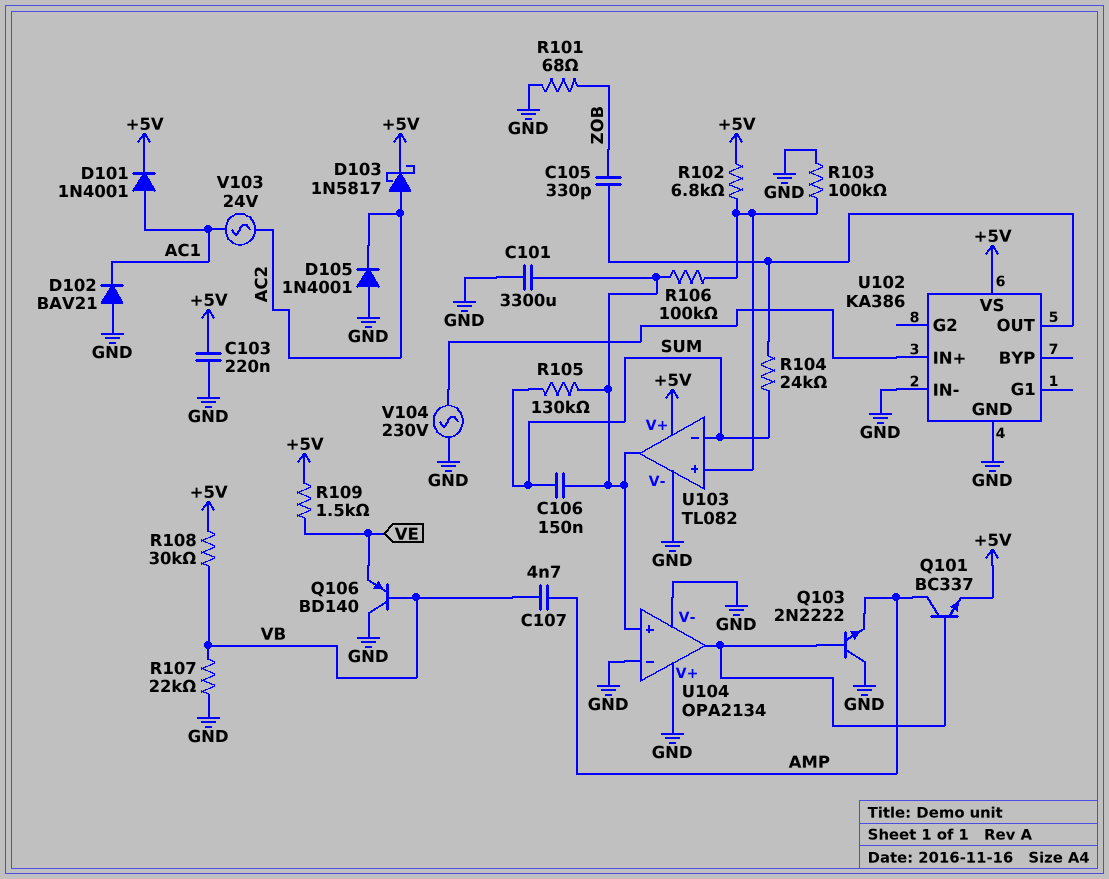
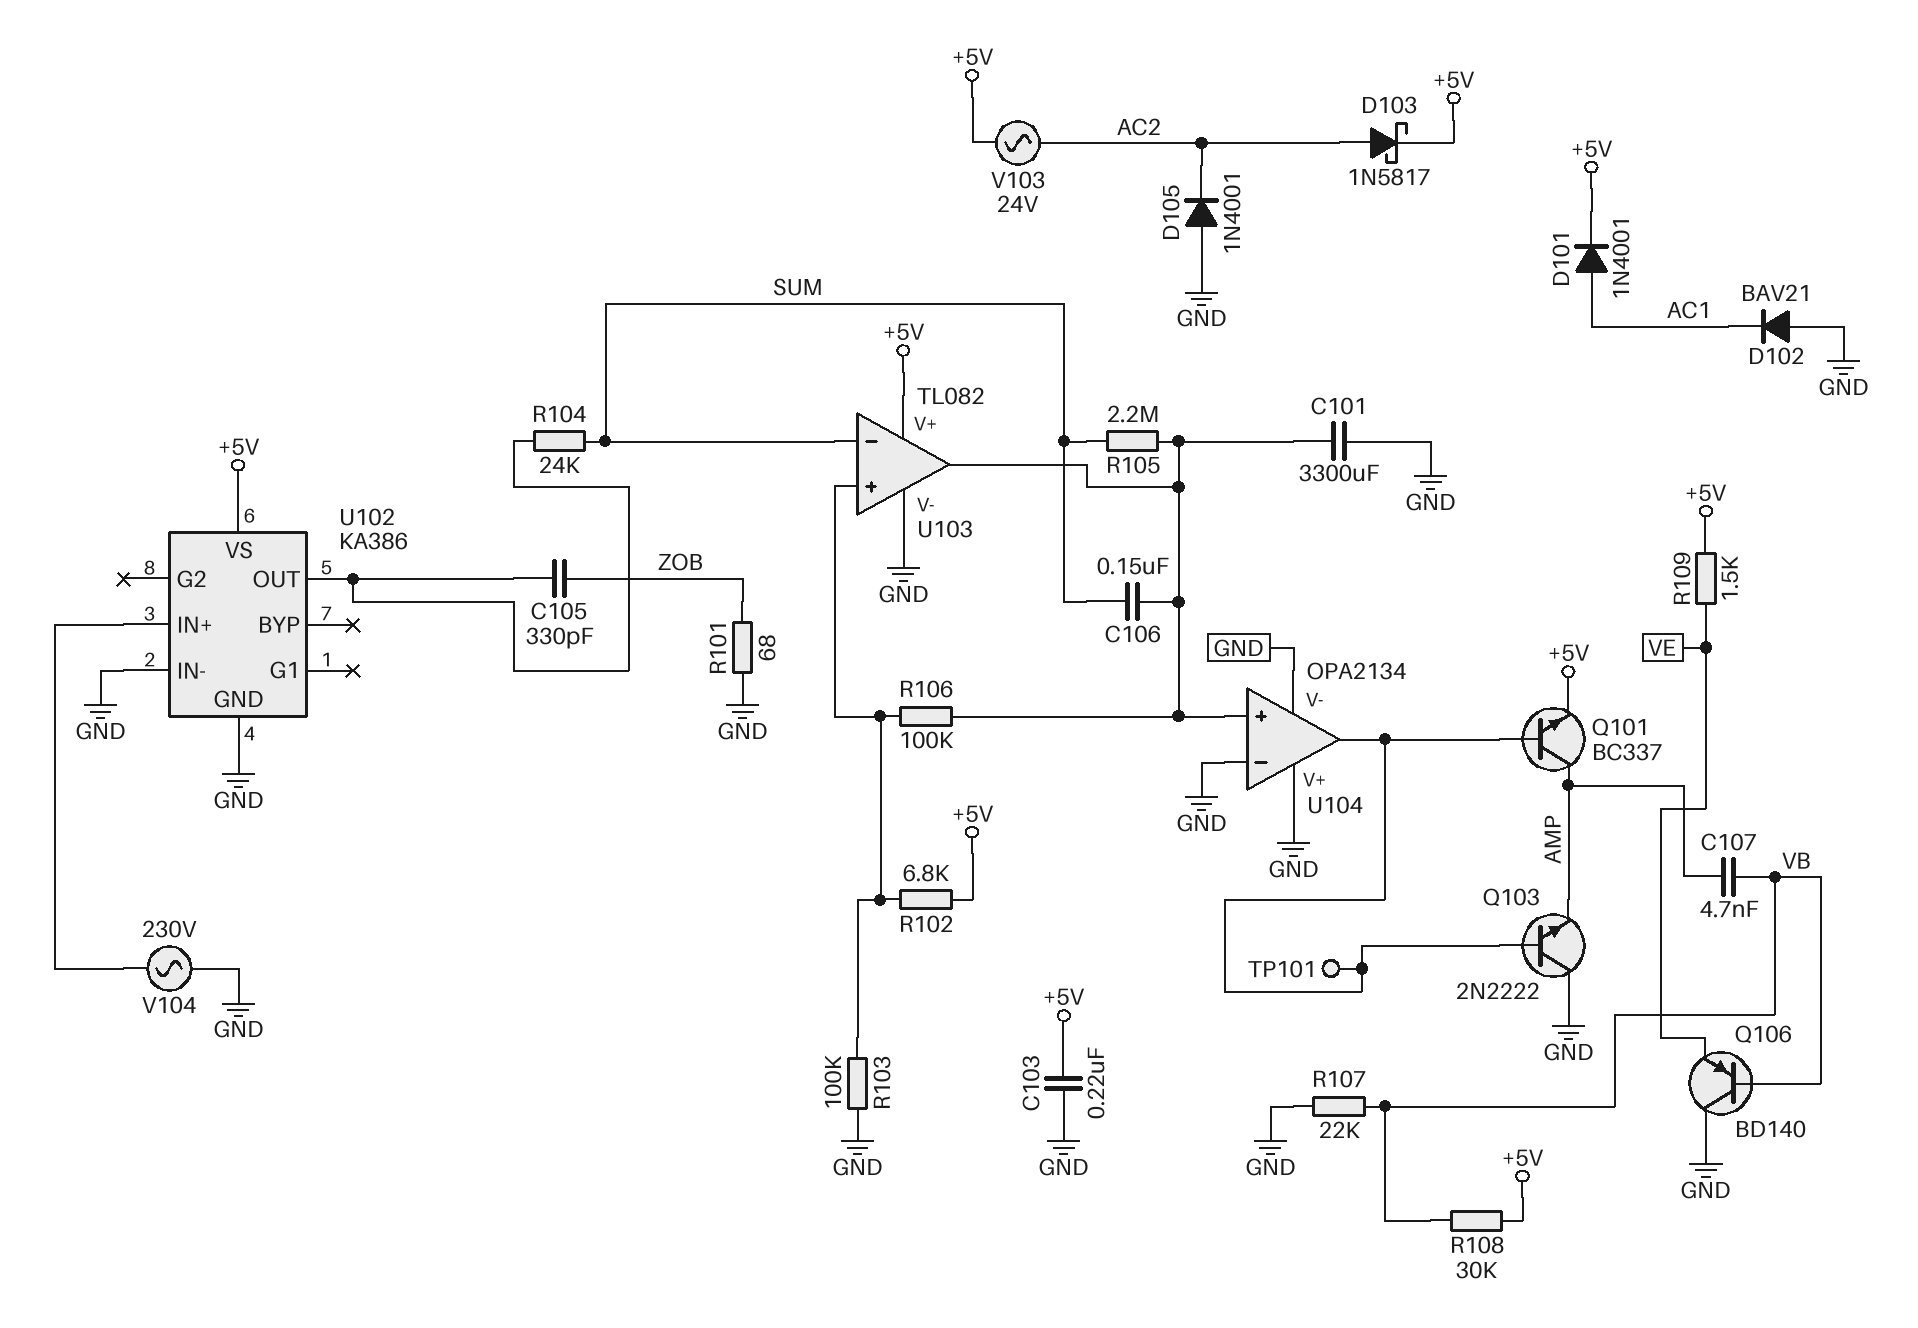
R105: 130k (SUM, U103/out) -> 2.2M (SUM, U103/out)
TP101: none -> test point (U104/out)
V103: AC 24V (AC1, AC2) -> AC 24V (+5V, AC2)

